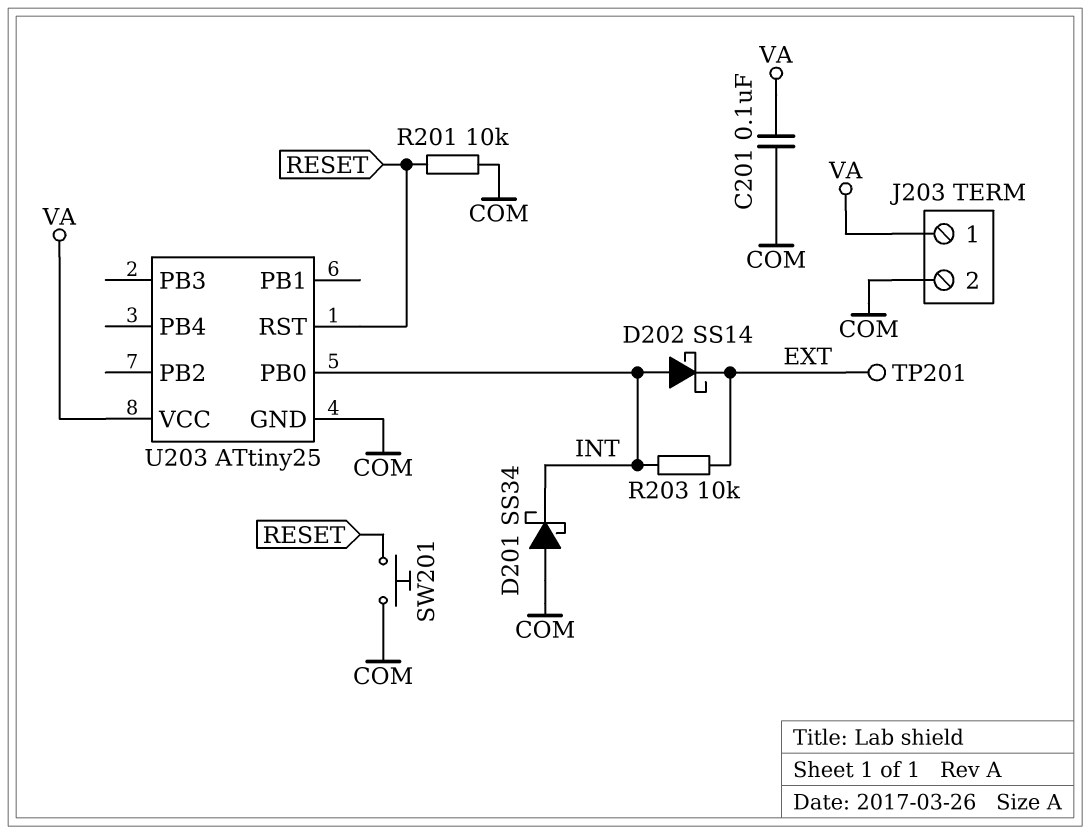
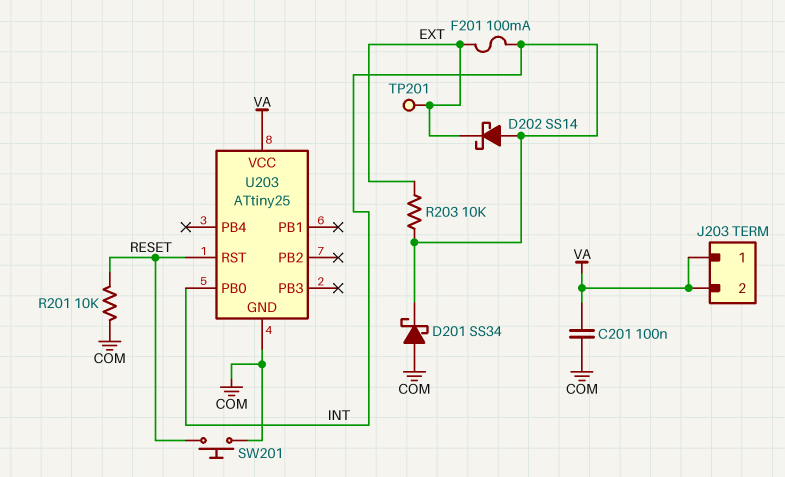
F201: none -> 100mA (EXT, INT)
J203 pin 2: COM -> VA

